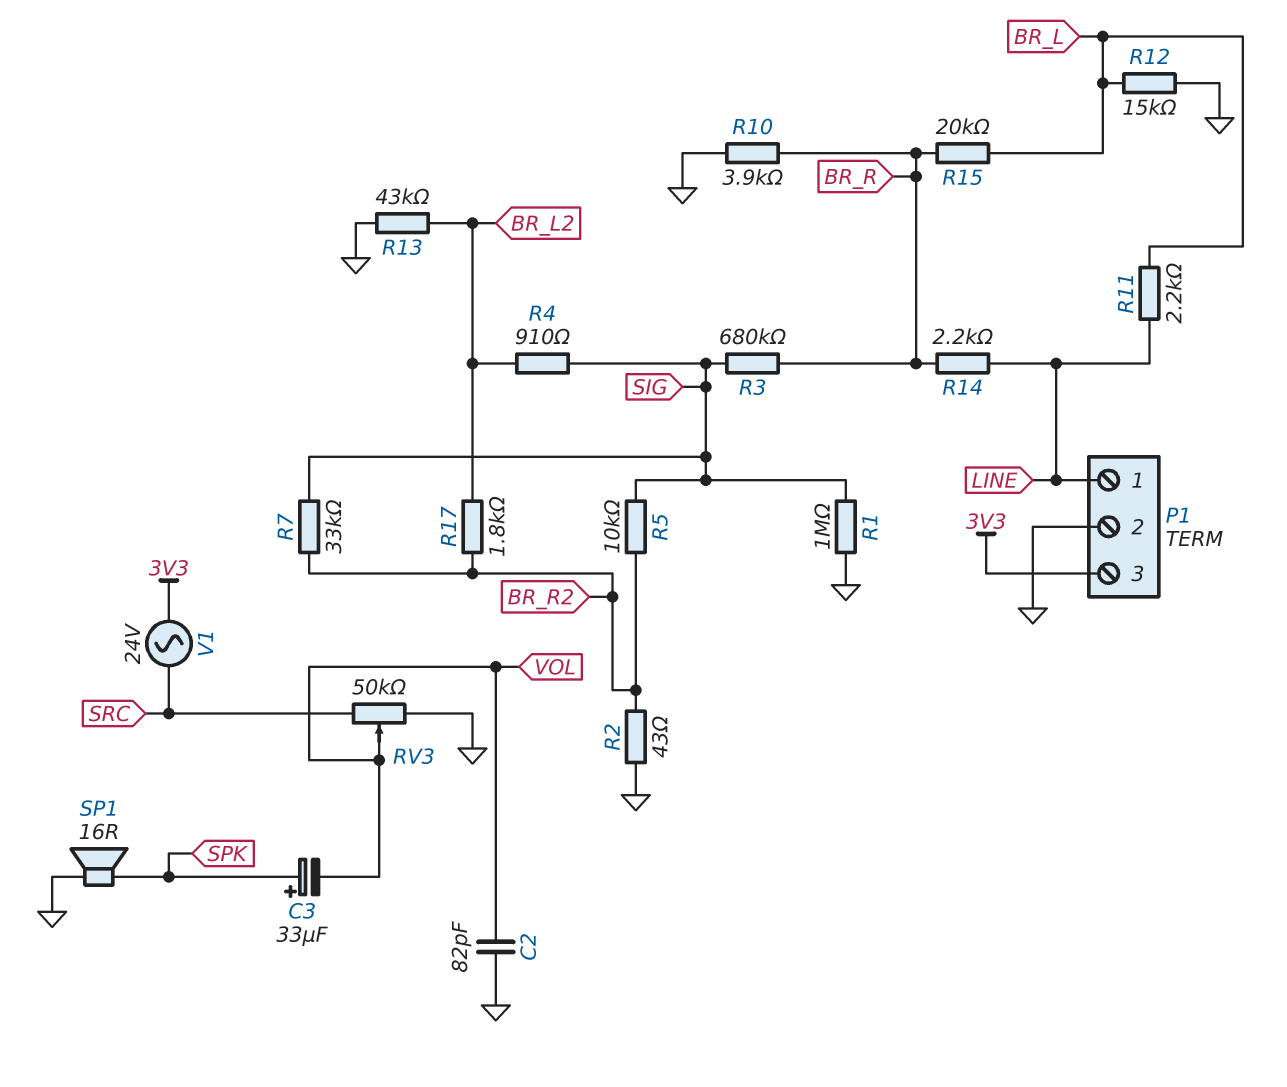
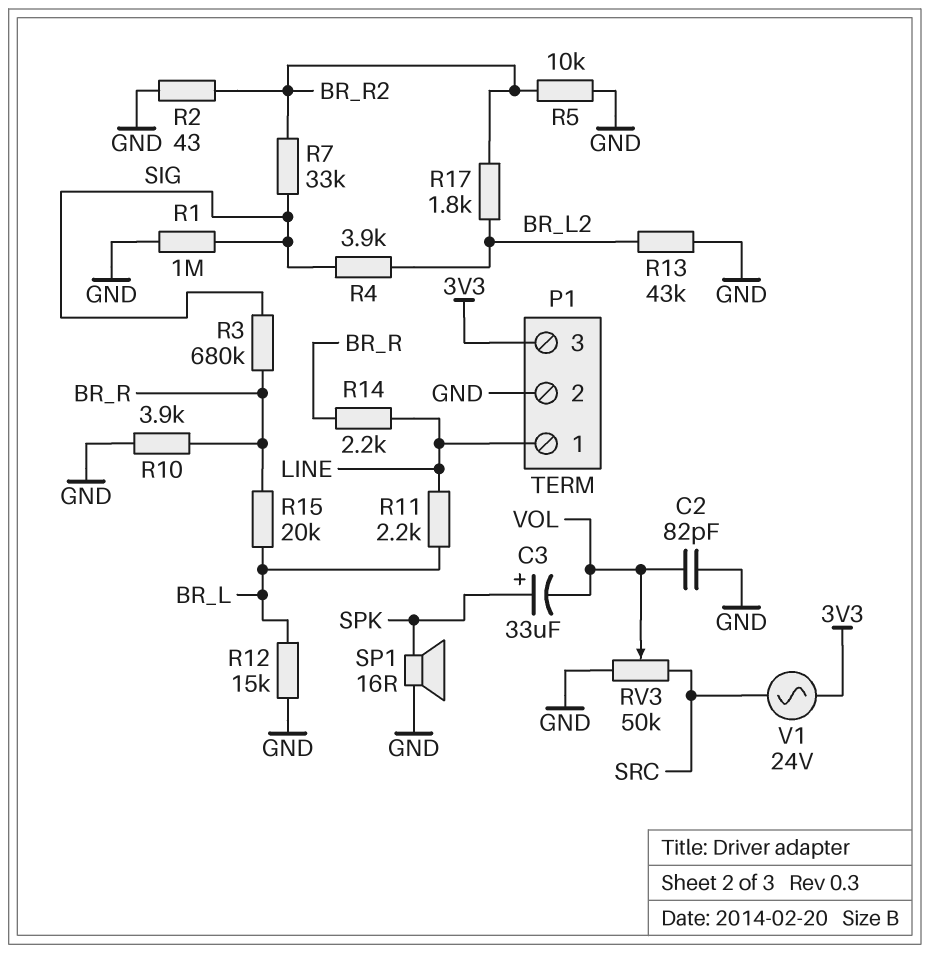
R4: 910 (BR_L2, SIG) -> 3.9k (BR_L2, SIG)
R5: 10k (BR_R2, SIG) -> 10k (BR_R2, GND)

